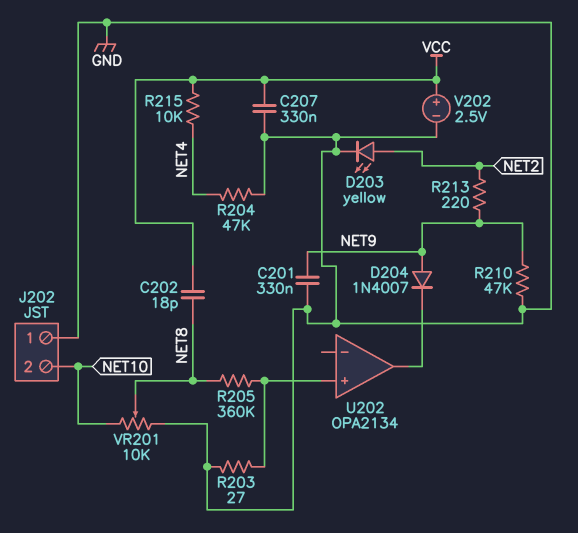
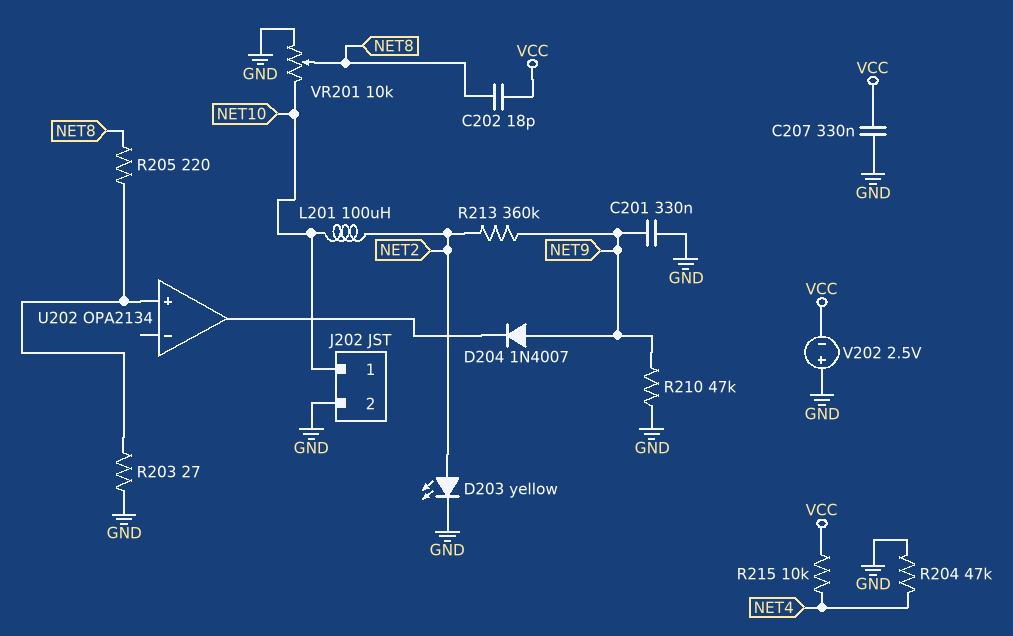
J202 pin 1: GND -> NET10
J202 pin 2: NET10 -> GND
L201: none -> 100uH (NET2, NET10)
R205: 360k (NET8, U202/in+) -> 220 (NET8, U202/in+)
R213: 220 (NET2, NET9) -> 360k (NET2, NET9)
V202: 2.5V (plus VCC, minus GND) -> 2.5V (plus GND, minus VCC)

